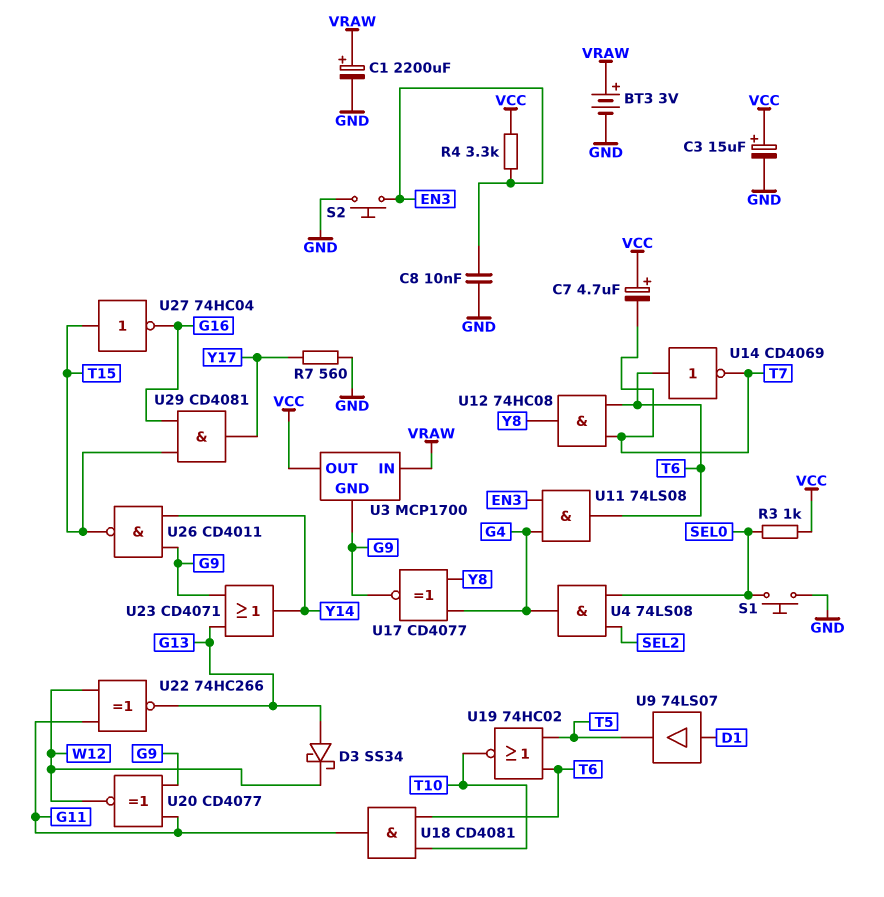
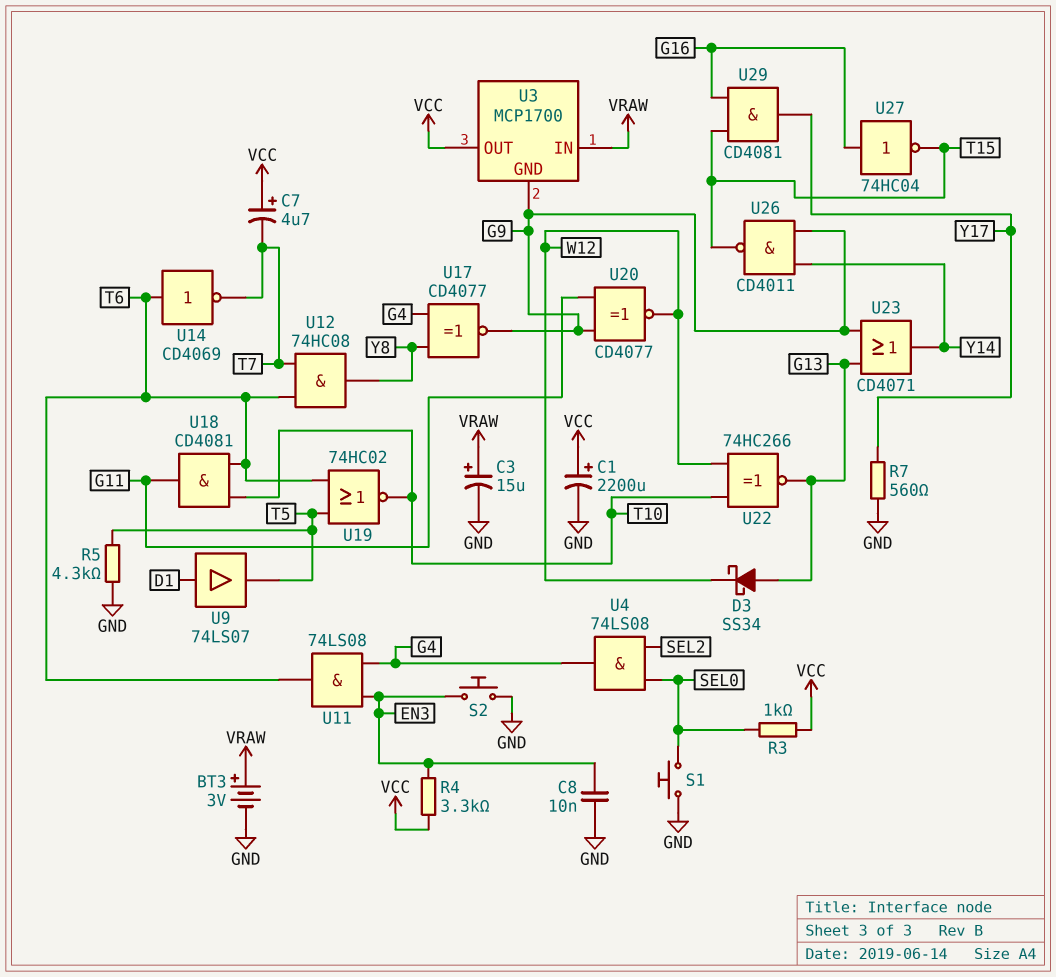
C1: 2200uF (plus VRAW, minus GND) -> 2200uF (plus VCC, minus GND)
C3: 15uF (plus VCC, minus GND) -> 15uF (plus VRAW, minus GND)
R5: none -> 4.3k (GND, T5)
U22: XNOR 74HC266 (in G11, in W12, out G13) -> XNOR 74HC266 (in T10, in W12, out G13)
U27: NOT 74HC04 (in T15, out G16) -> NOT 74HC04 (in G16, out T15)

